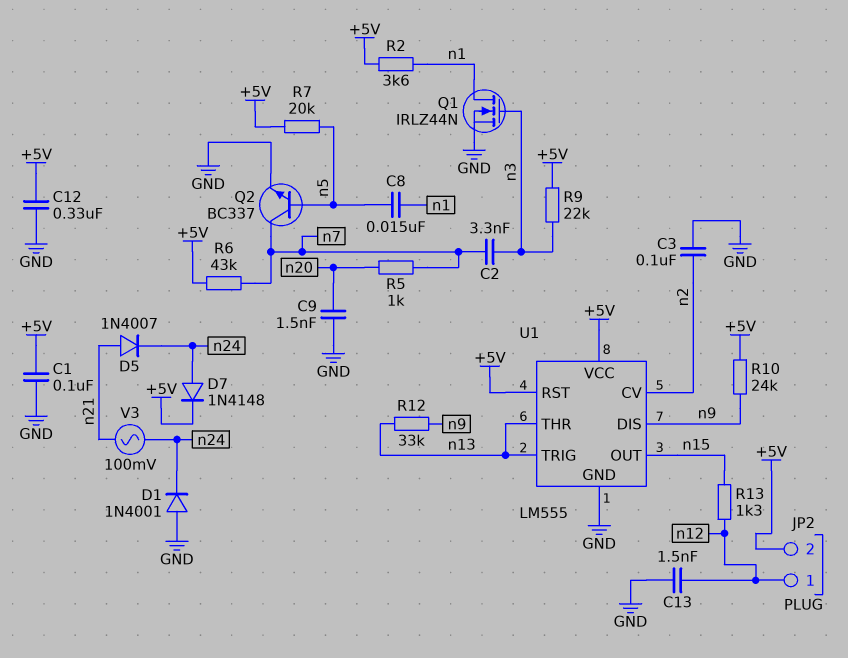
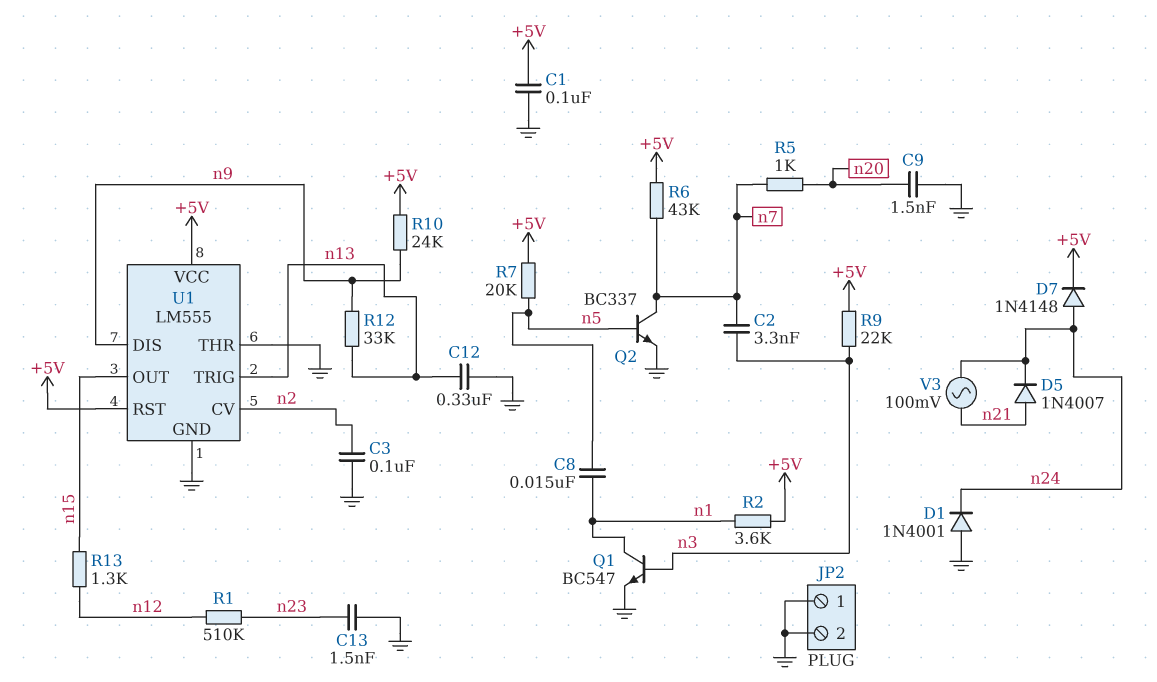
C12: 330nF (+5V, GND) -> 330nF (GND, n13)
C13: 1.5nF (GND, n12) -> 1.5nF (GND, n23)
JP2 pin 1: n12 -> GND
JP2 pin 2: +5V -> GND
Q1: NMOS IRLZ44N (G n3, D n1, S GND) -> NPN BC547 (B n3, C n1, E GND)
R1: none -> 510k (n12, n23)
U1 pin THR: n13 -> GND

